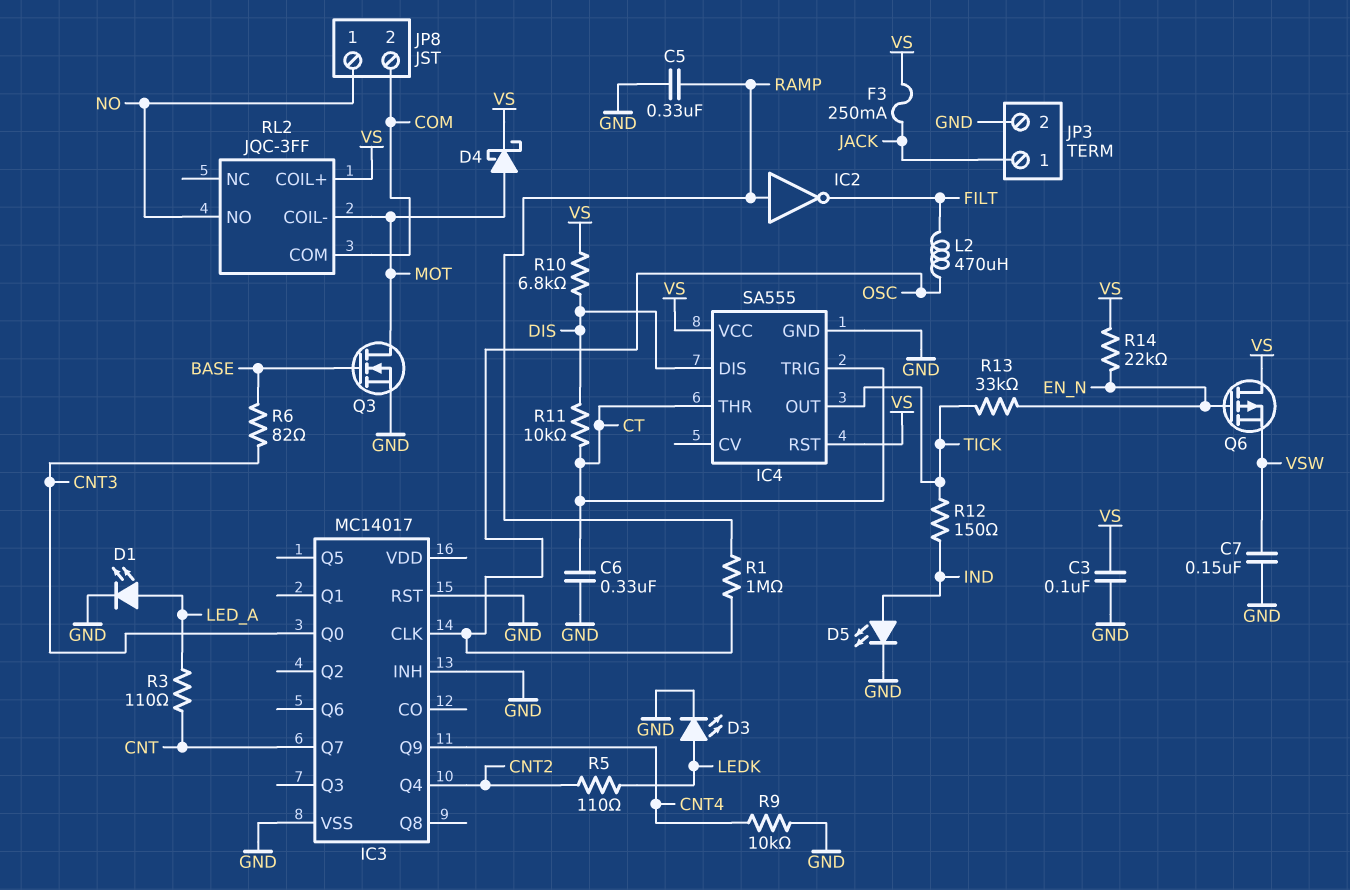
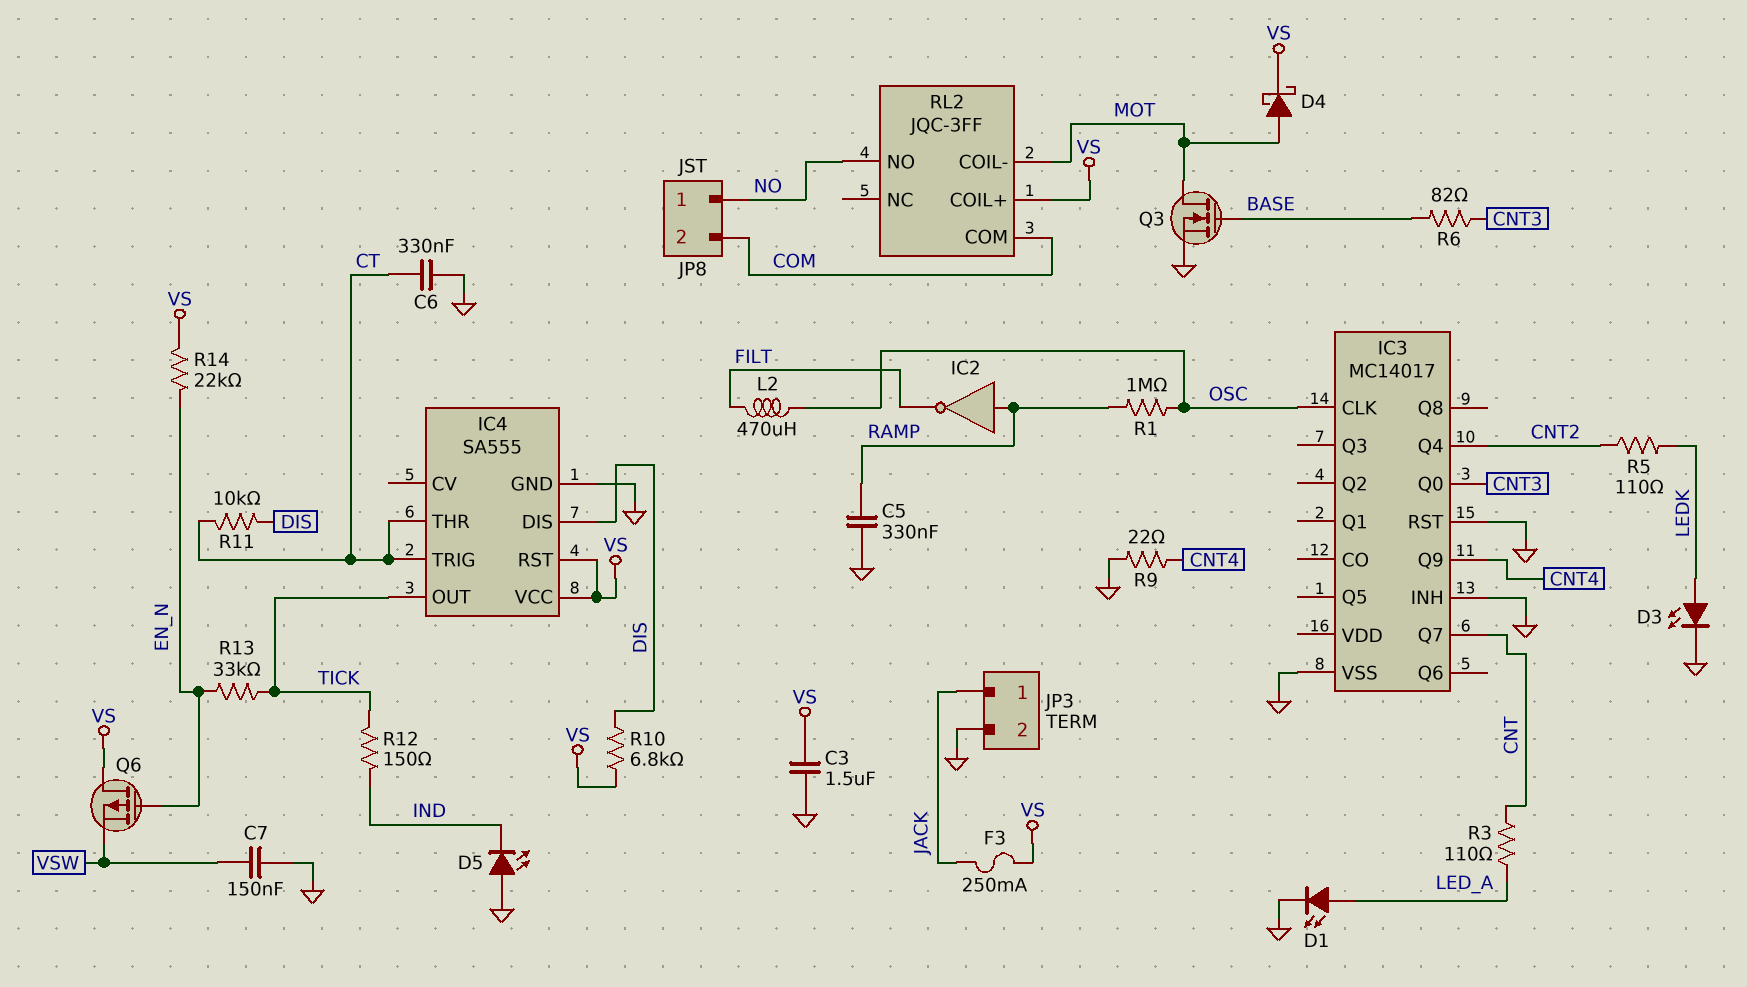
C3: 100nF (GND, VS) -> 1.5uF (GND, VS)
D5: LED (A IND, K GND) -> LED (A GND, K IND)
R9: 10k (CNT4, GND) -> 22 (CNT4, GND)

